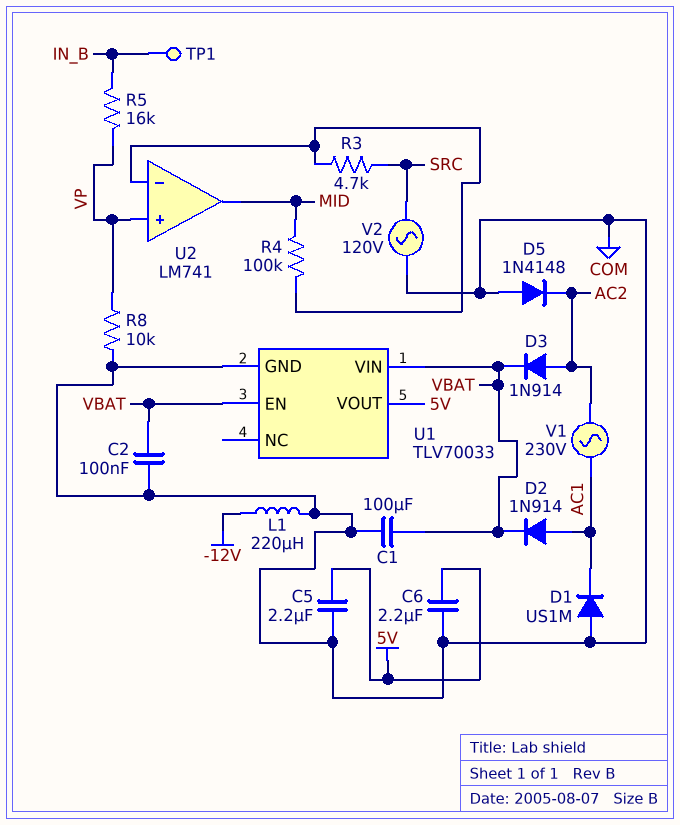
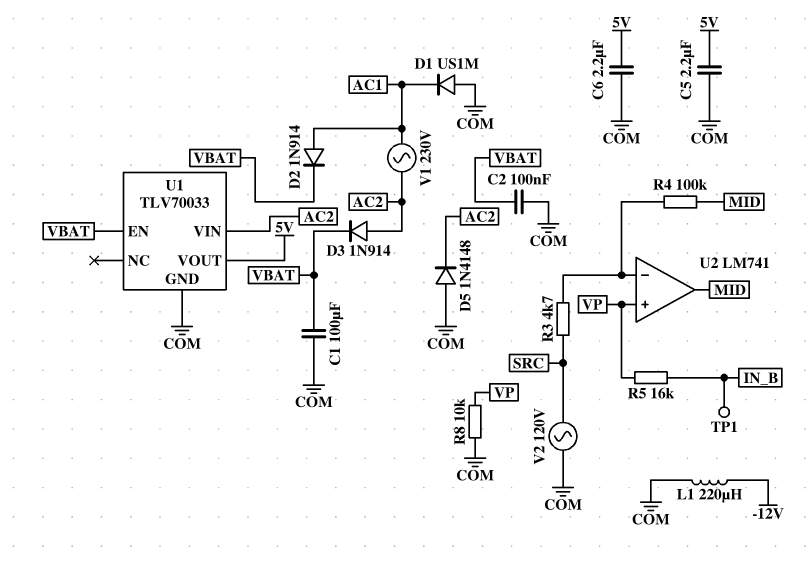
U1 pin VIN: VBAT -> AC2

